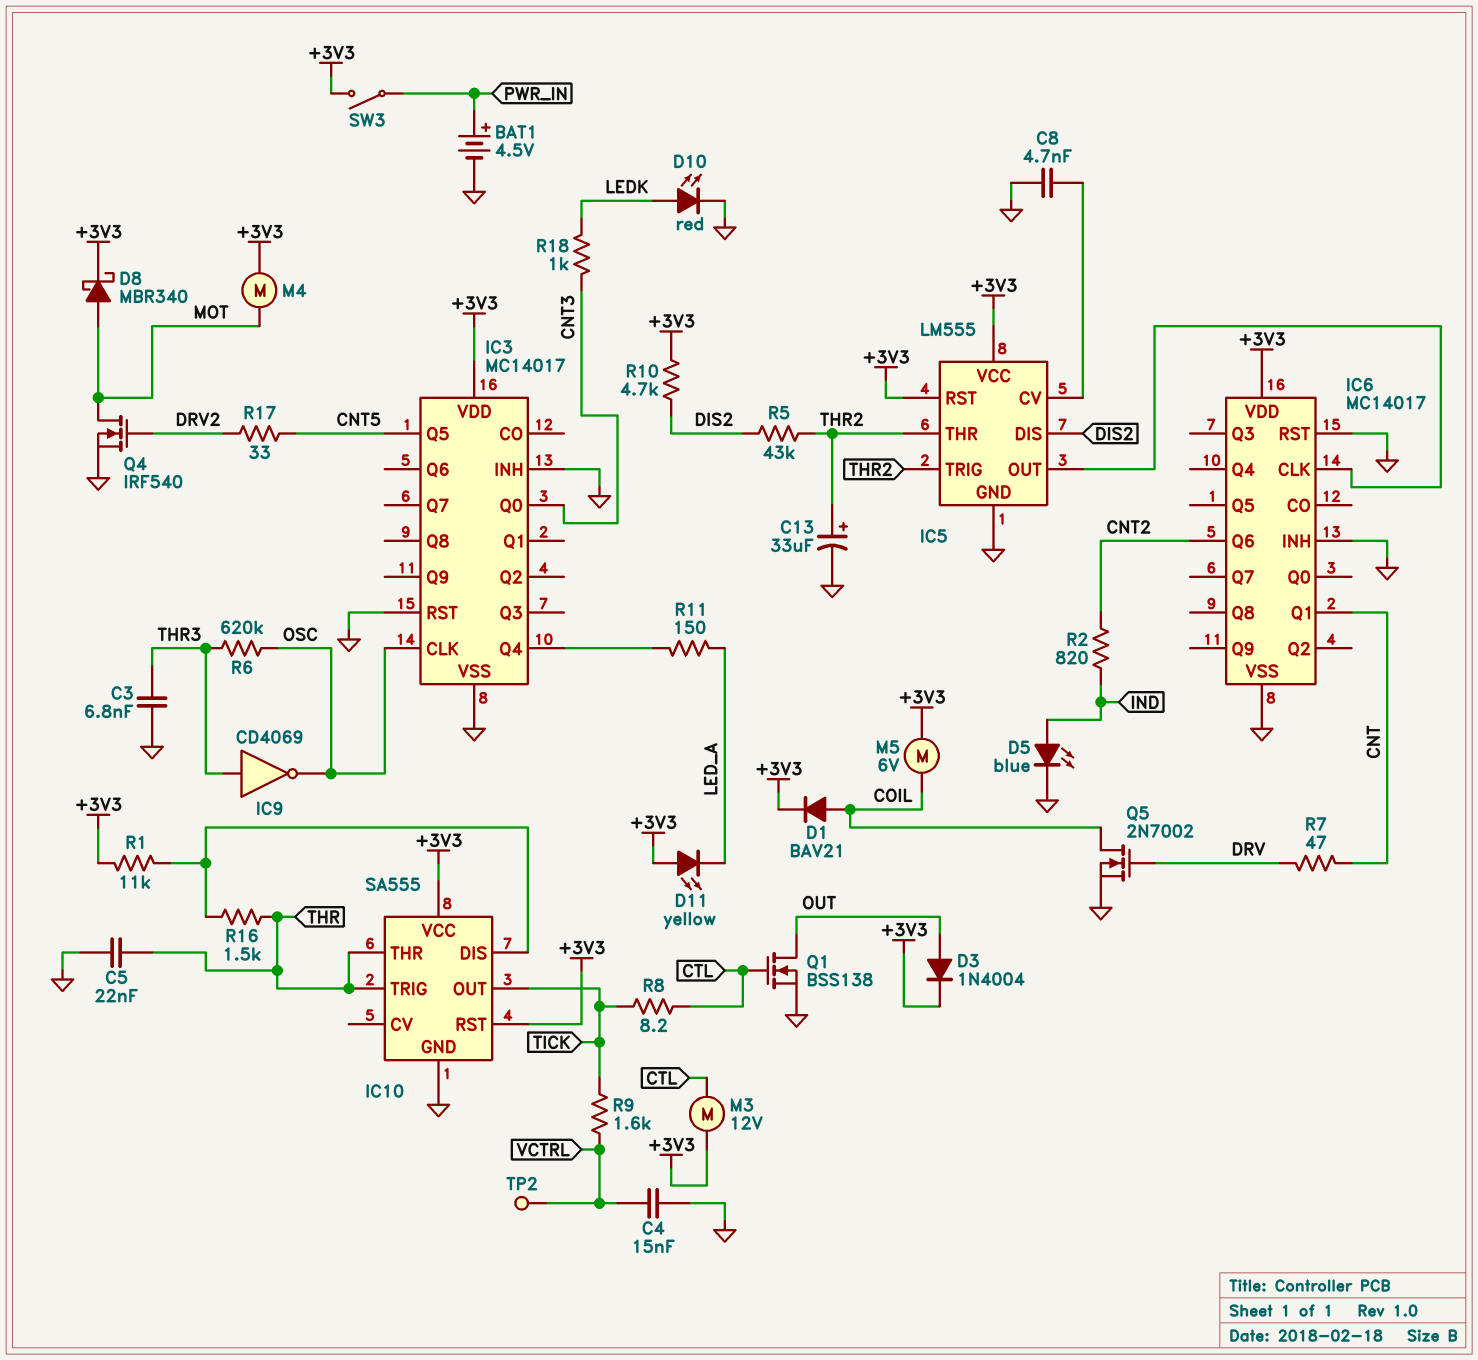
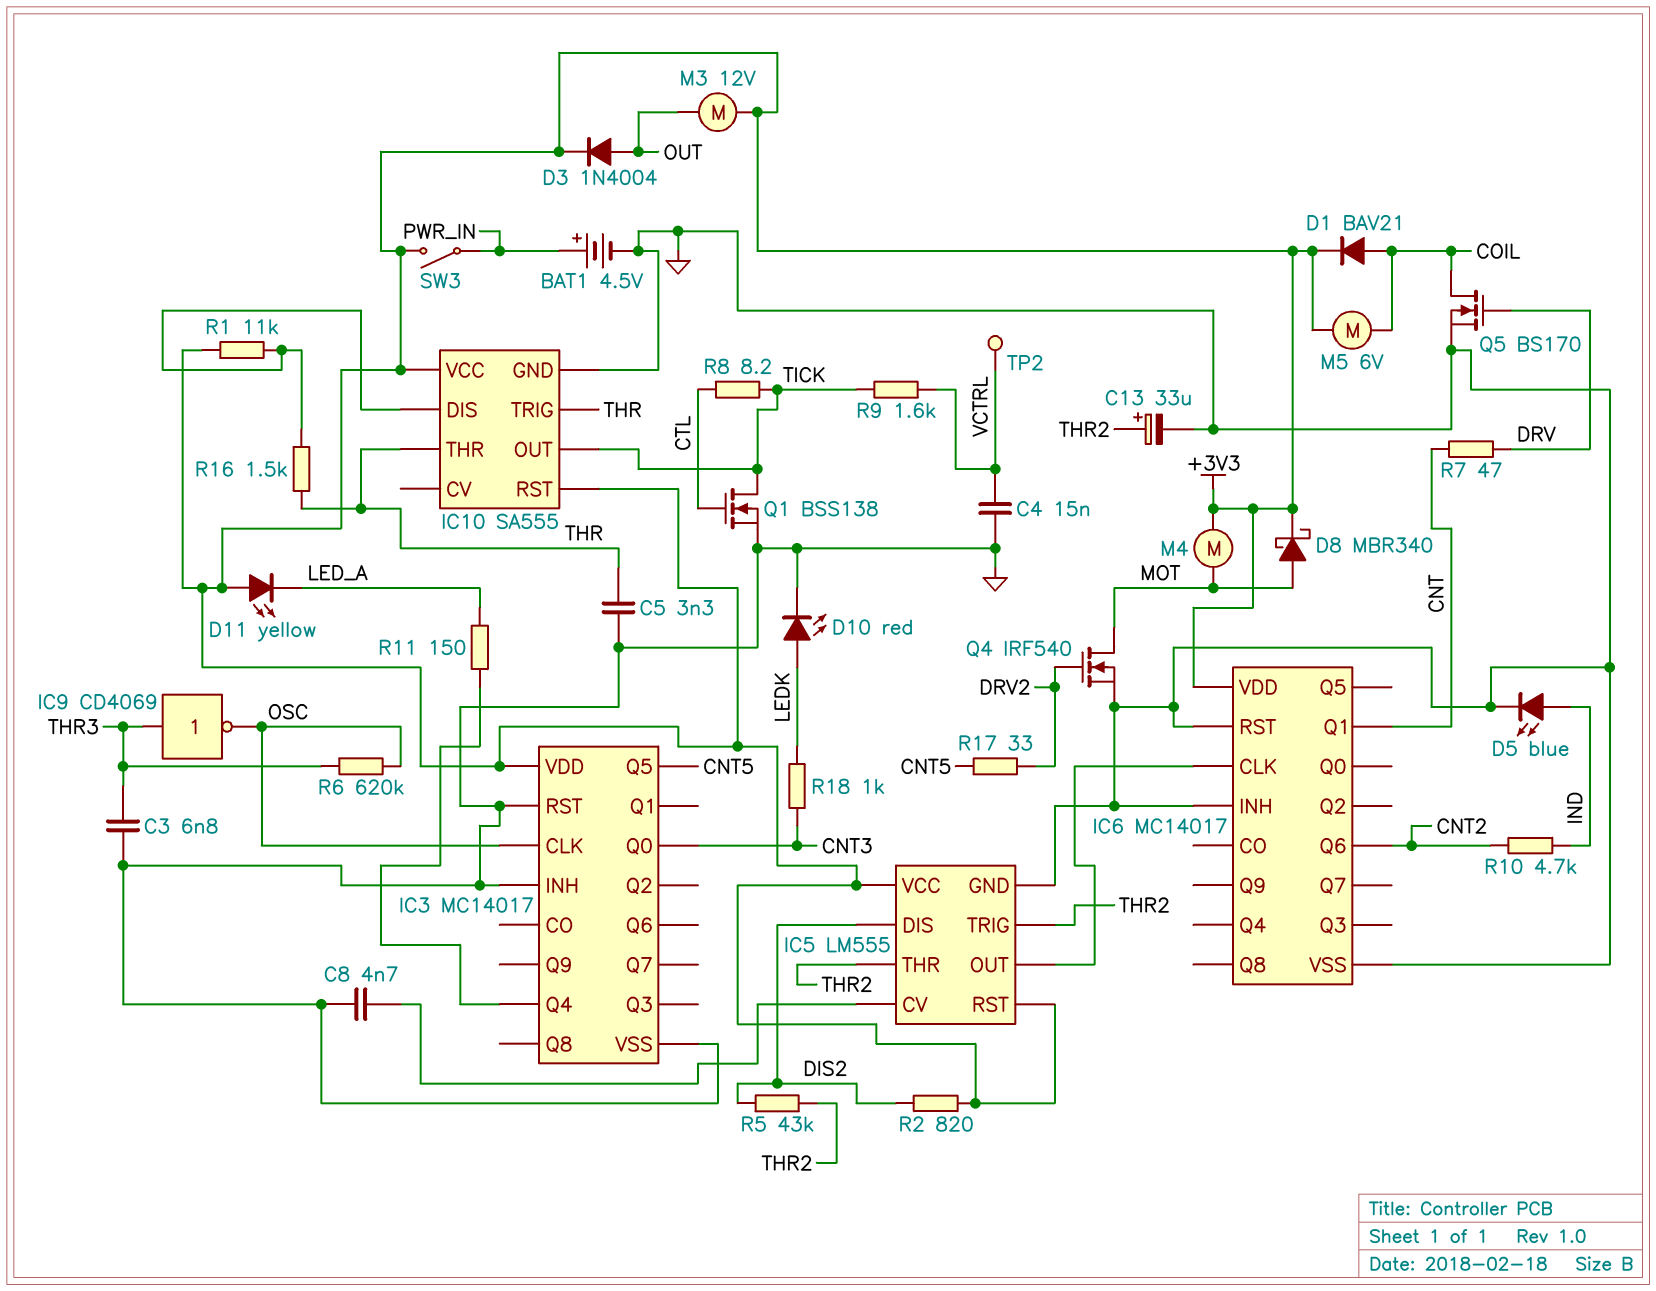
C5: 22nF (GND, THR) -> 3.3nF (GND, THR)
M3: motor 12V (+3V3, CTL) -> motor 12V (+3V3, OUT)
Q1: NMOS BSS138 (G CTL, D OUT, S GND) -> NMOS BSS138 (G CTL, D TICK, S GND)
Q5: NMOS 2N7002 (G DRV, D COIL, S GND) -> NMOS BS170 (G DRV, D COIL, S GND)
R2: 820 (CNT2, IND) -> 820 (+3V3, DIS2)
R10: 4.7k (+3V3, DIS2) -> 4.7k (CNT2, IND)

